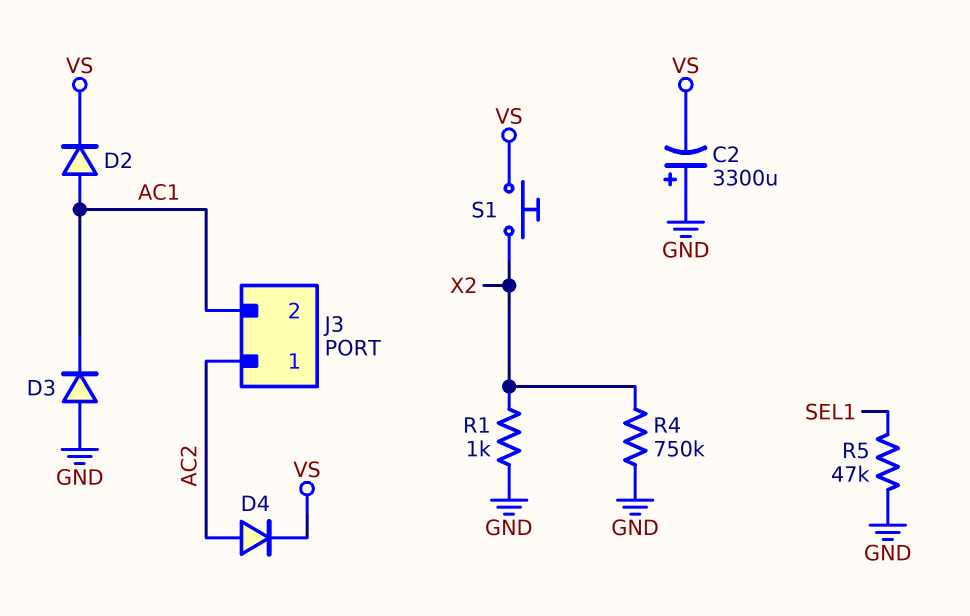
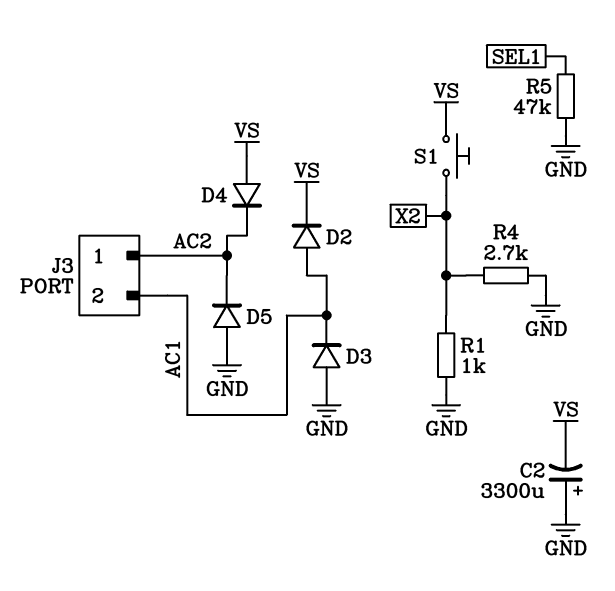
D4: diode (A AC2, K VS) -> diode (A VS, K AC2)
D5: none -> diode (A GND, K AC2)
R4: 750k (GND, X2) -> 2.7k (GND, X2)

